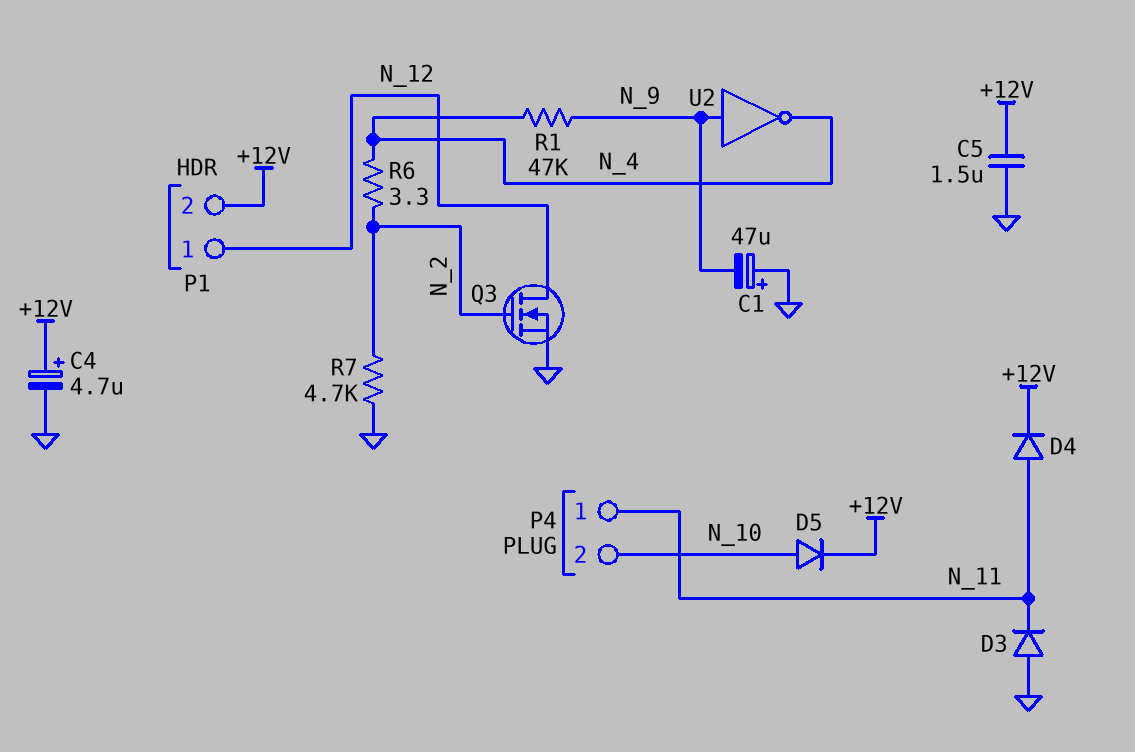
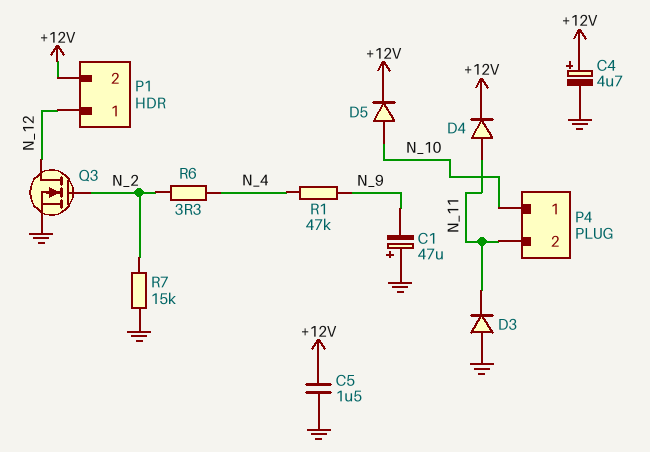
P4 pin 1: N_11 -> N_10
P4 pin 2: N_10 -> N_11
R7: 4.7k (GND, N_2) -> 15k (GND, N_2)
U2: NOT (in N_9, out N_4) -> none

